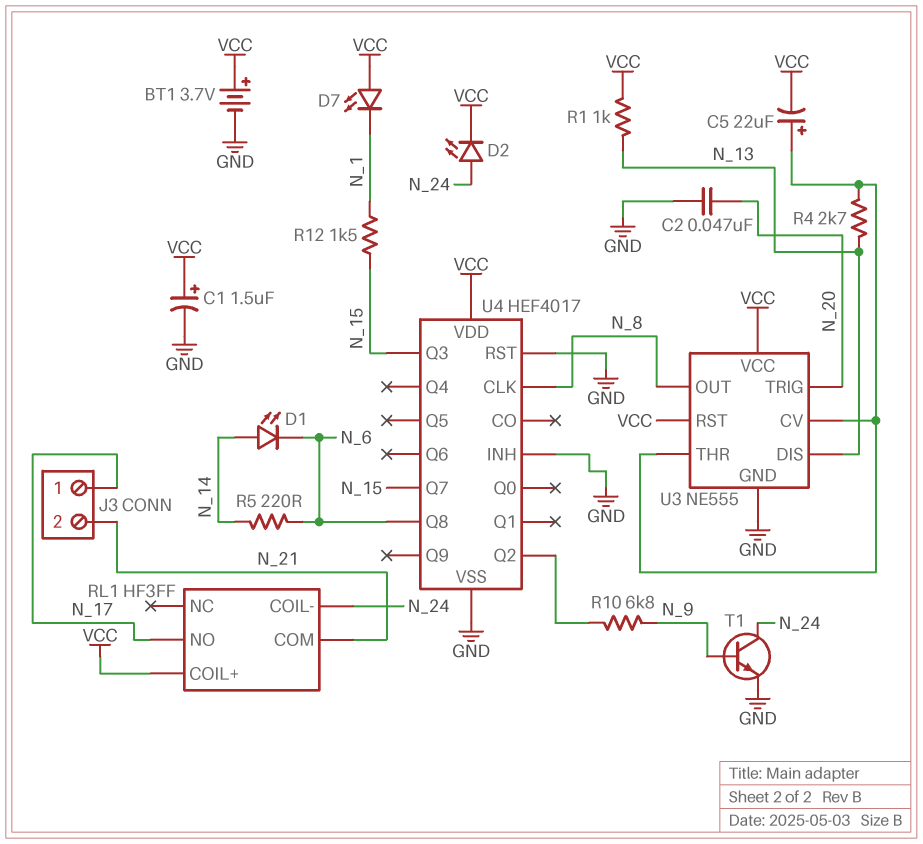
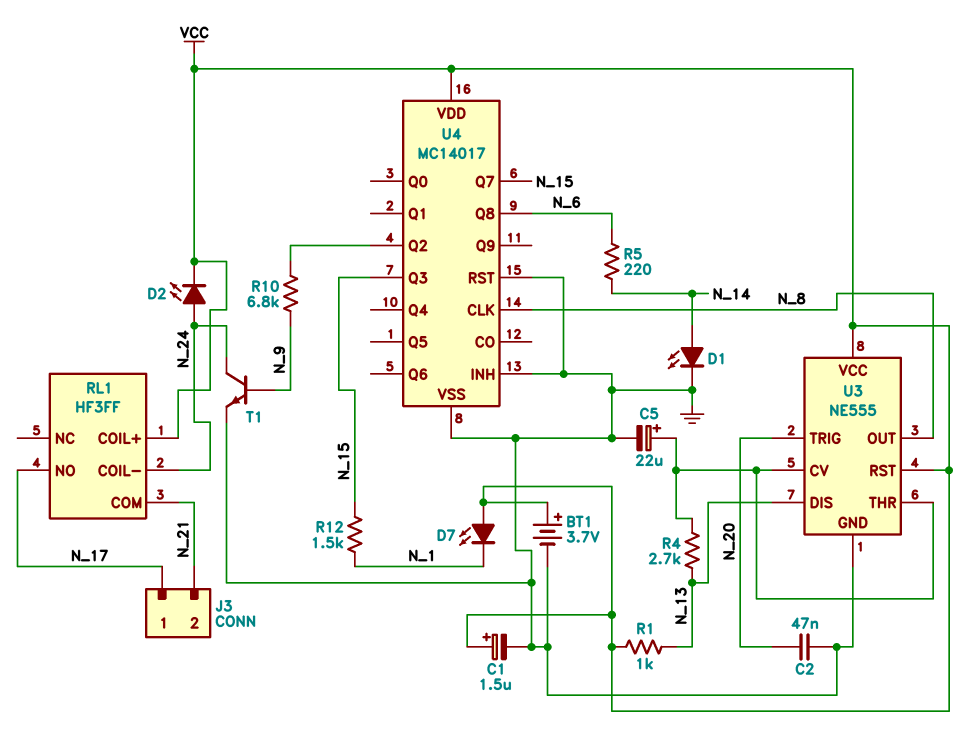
C5: 22uF (plus U3/CV, minus VCC) -> 22uF (plus U3/CV, minus GND)
D1: LED (A N_14, K N_6) -> LED (A N_14, K GND)
U4: HEF4017 -> MC14017

